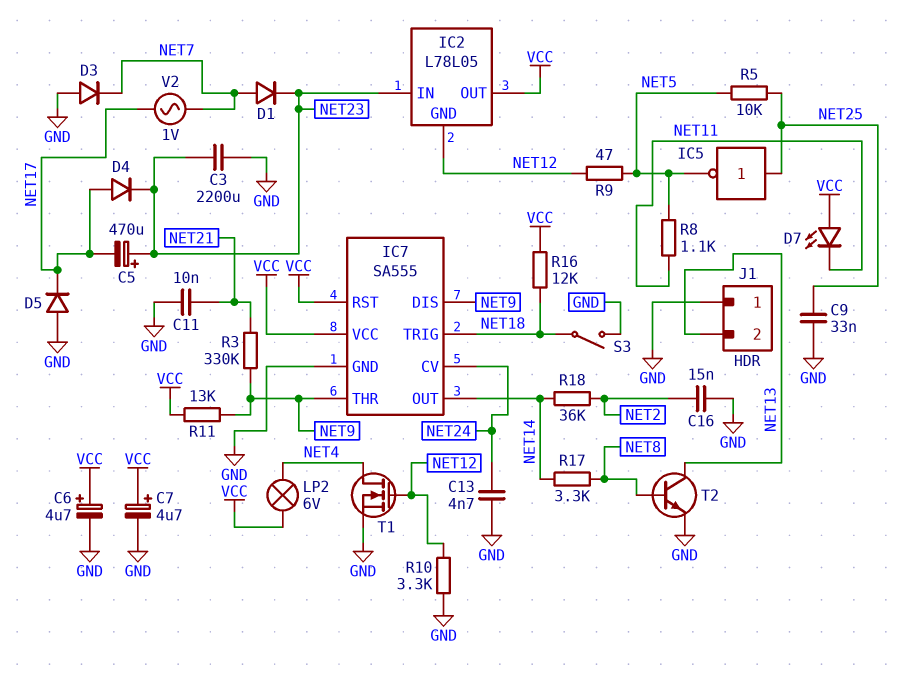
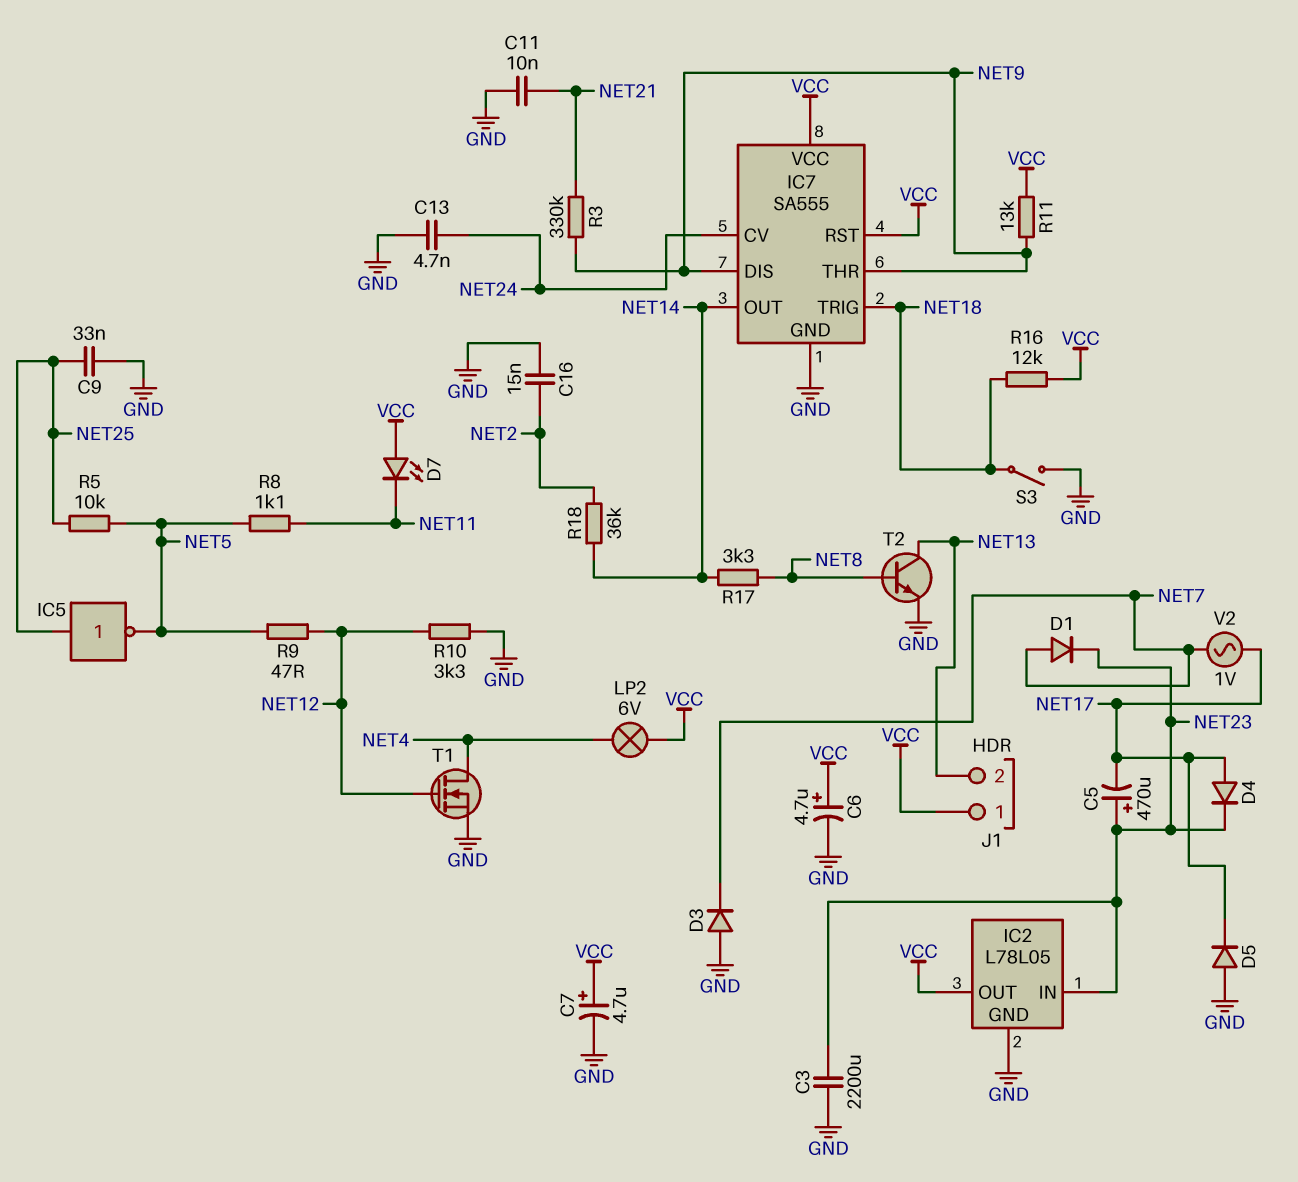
IC2 pin GND: NET12 -> GND
J1 pin 1: GND -> VCC

